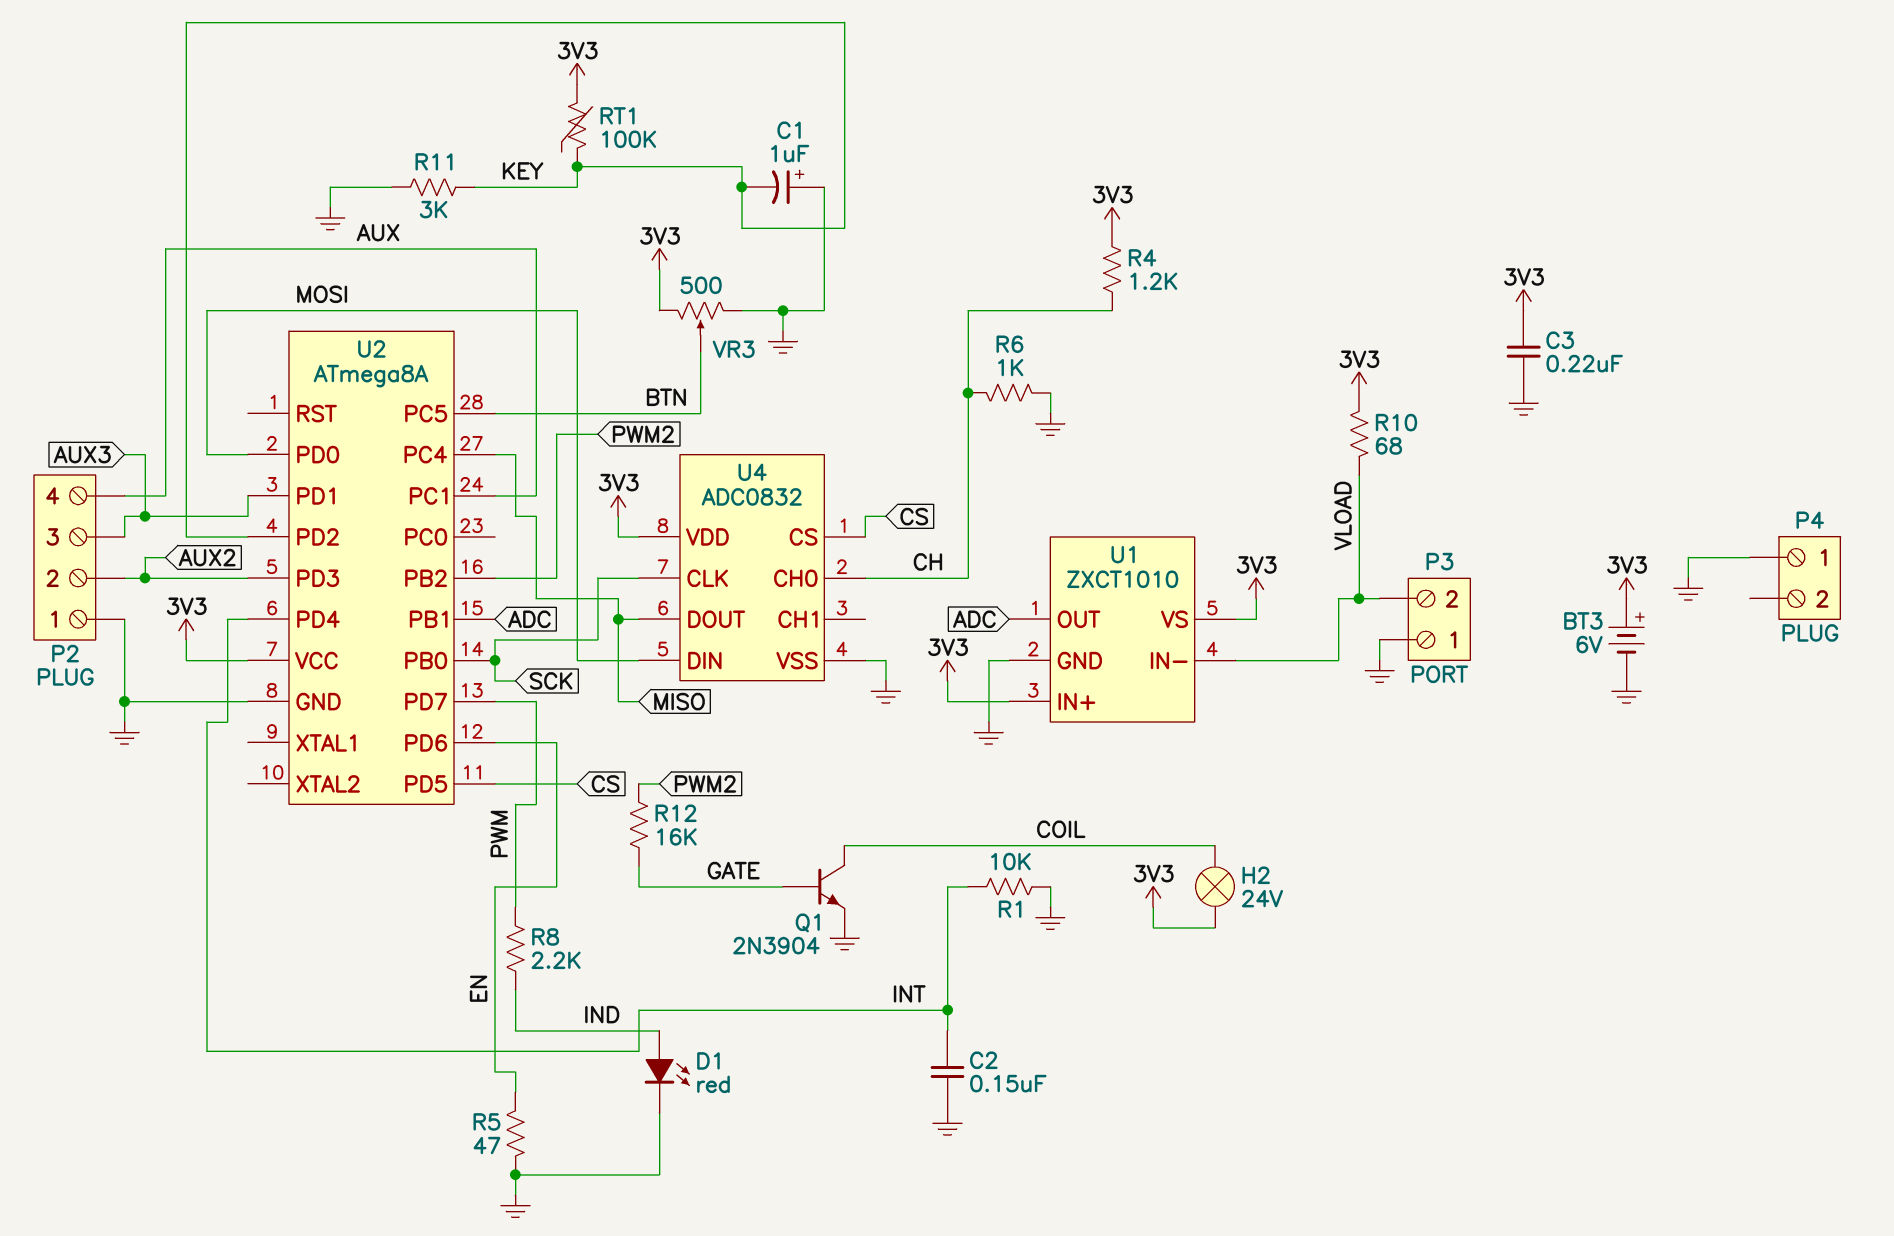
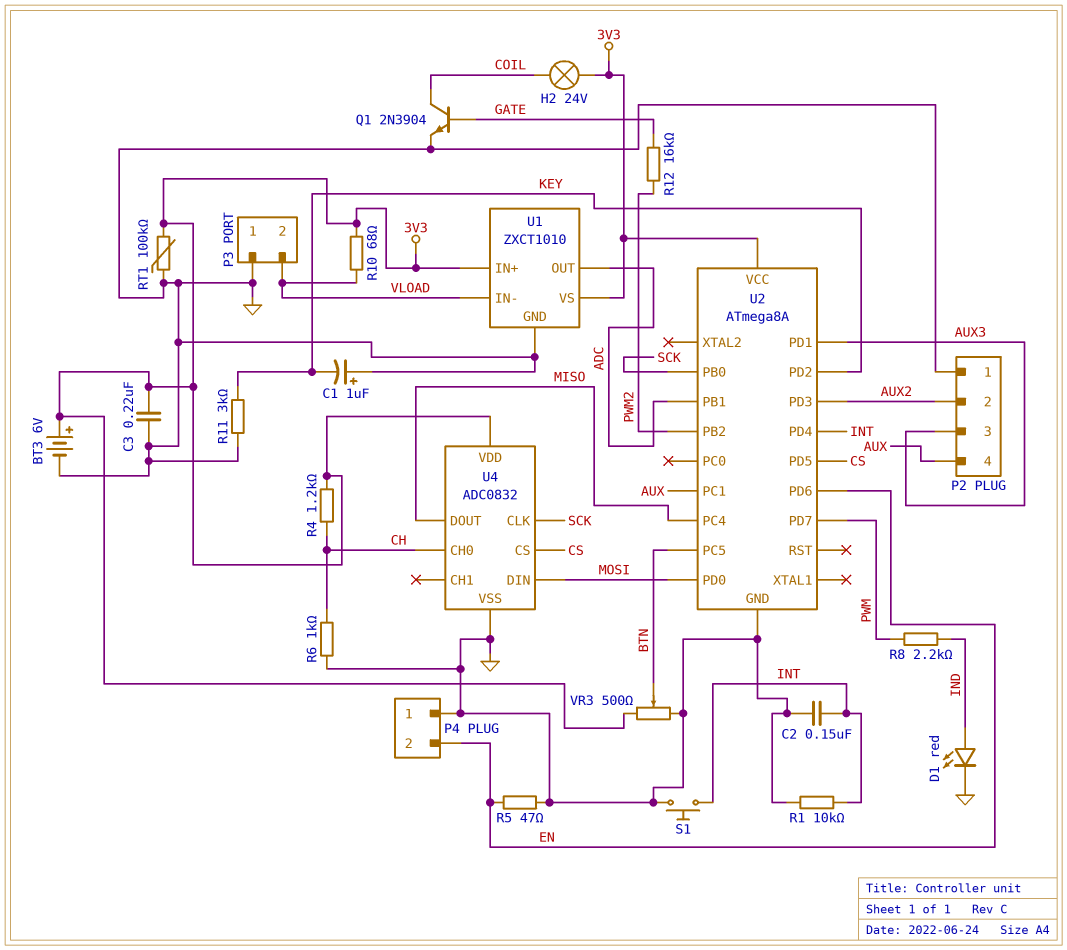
P4 pin 2: none -> EN
RT1: 100k (3V3, KEY) -> 100k (3V3, GND)
S1: none -> button (GND, INT)

